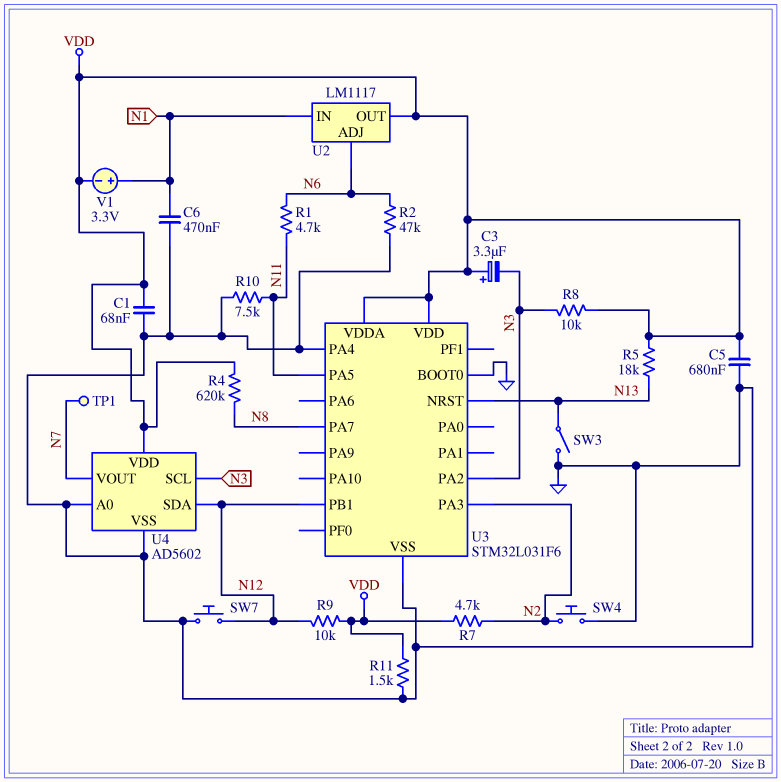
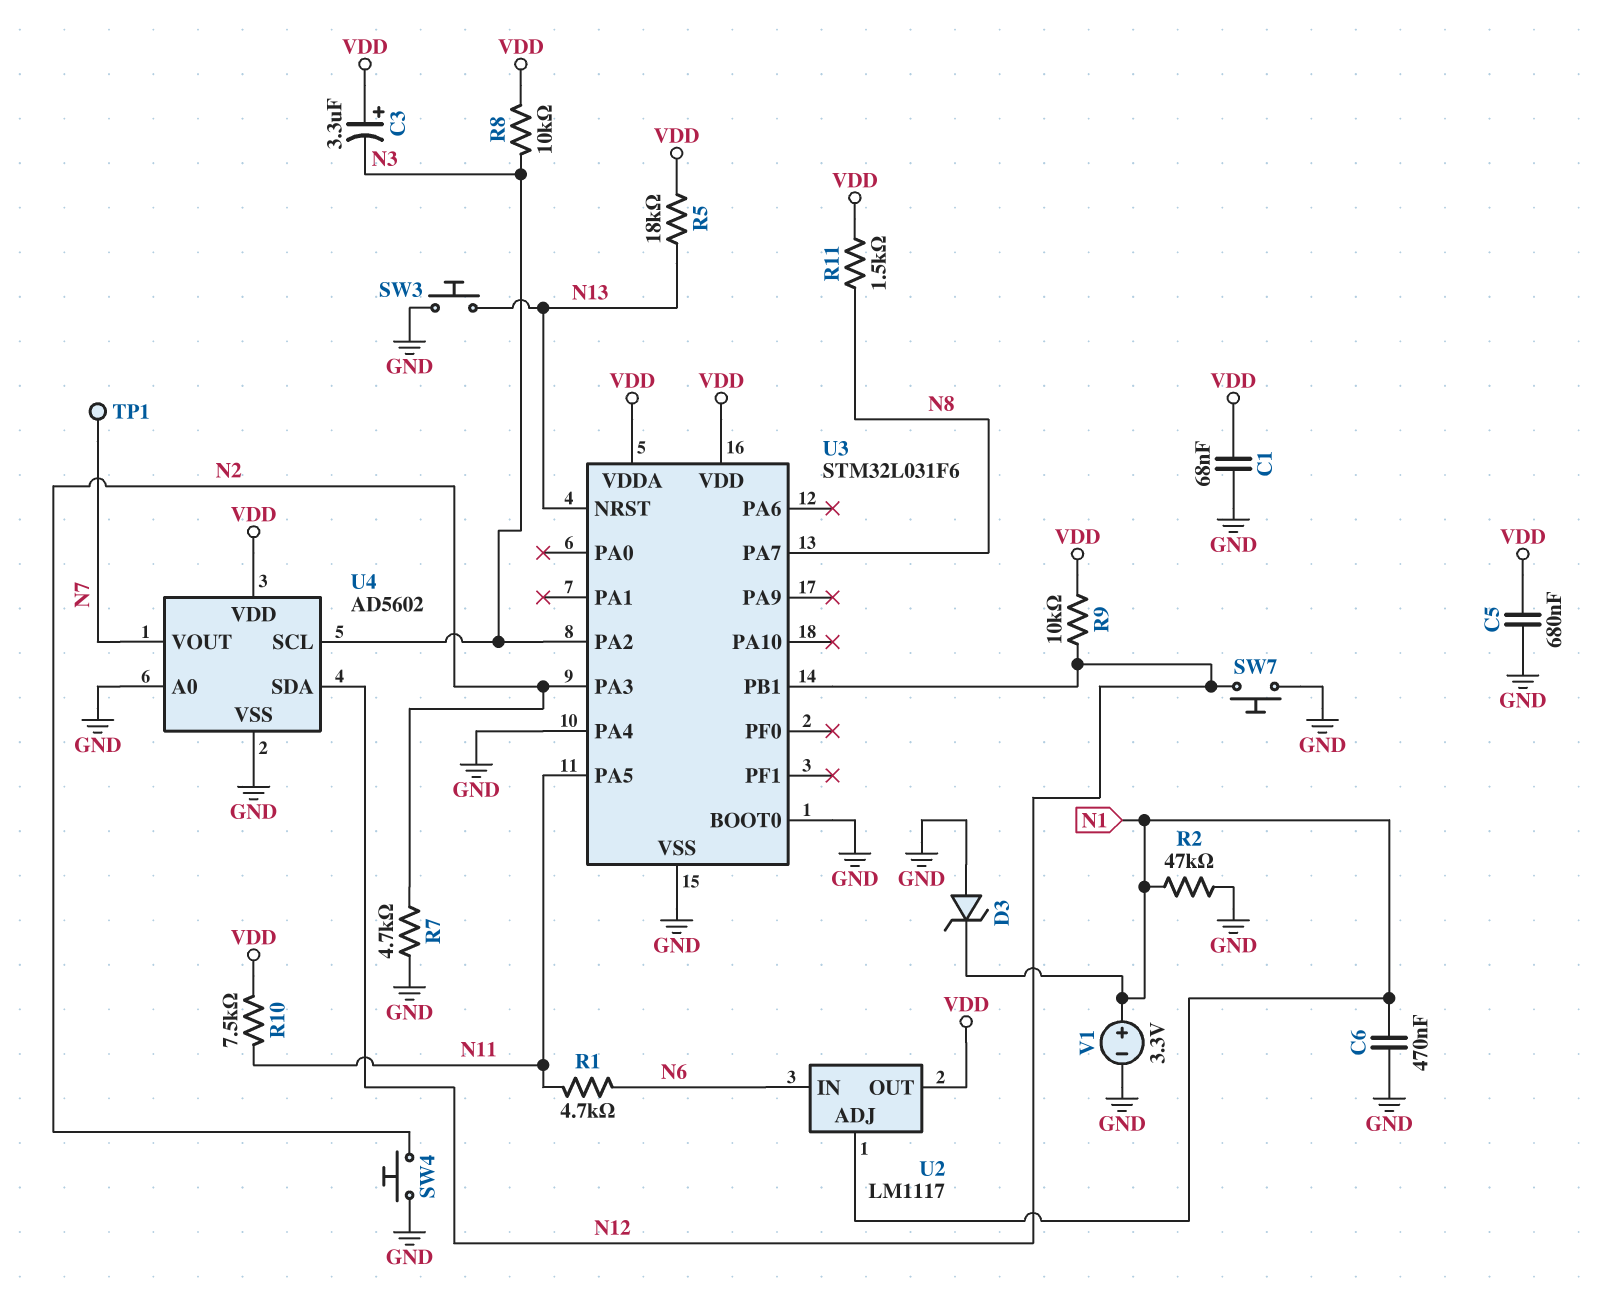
D3: none -> zener (A GND, K N1)
R2: 47k (GND, N6) -> 47k (GND, N1)
R4: 620k (N8, VDD) -> none
R7: 4.7k (N2, VDD) -> 4.7k (GND, N2)
R10: 7.5k (GND, N11) -> 7.5k (N11, VDD)
R11: 1.5k (GND, VDD) -> 1.5k (N8, VDD)
SW3: switch (GND, N13) -> button (GND, N13)
U2 pin ADJ: N6 -> N1
U2 pin IN: N1 -> N6
V1: 3.3V (plus N1, minus VDD) -> 3.3V (plus N1, minus GND)

